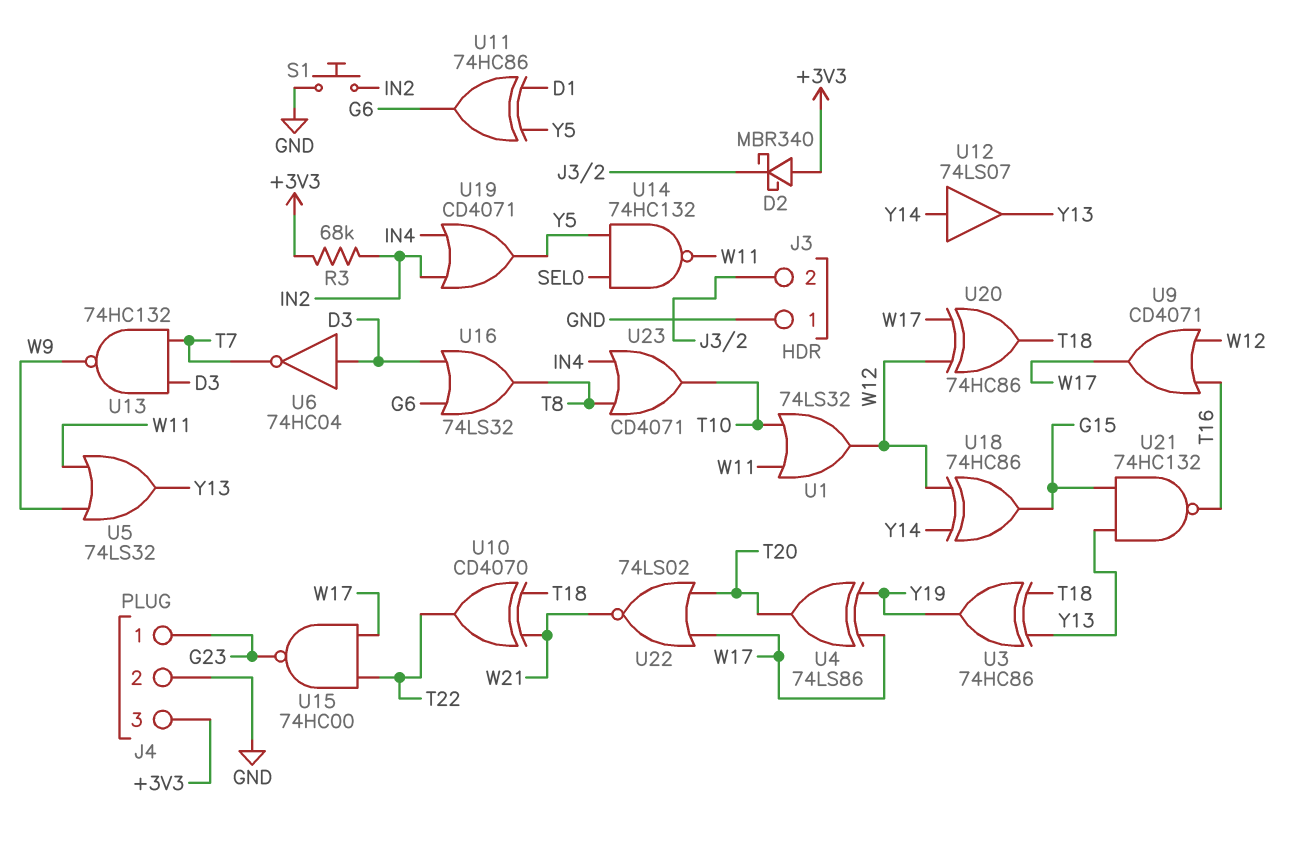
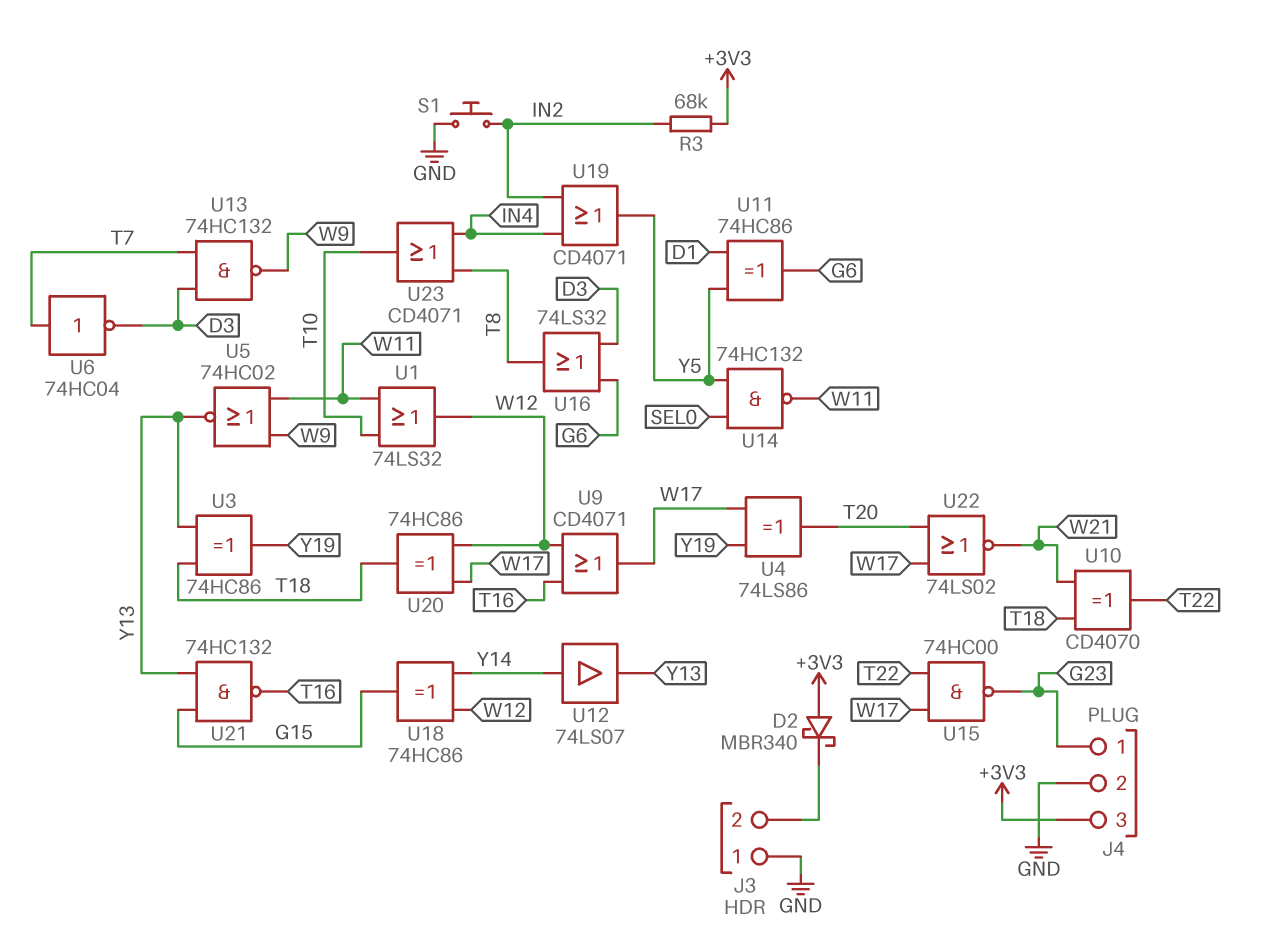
U5: OR 74LS32 (in W9, in W11, out Y13) -> NOR 74HC02 (in W9, in W11, out Y13)
U6: NOT 74HC04 (in D3, out T7) -> NOT 74HC04 (in T7, out D3)

